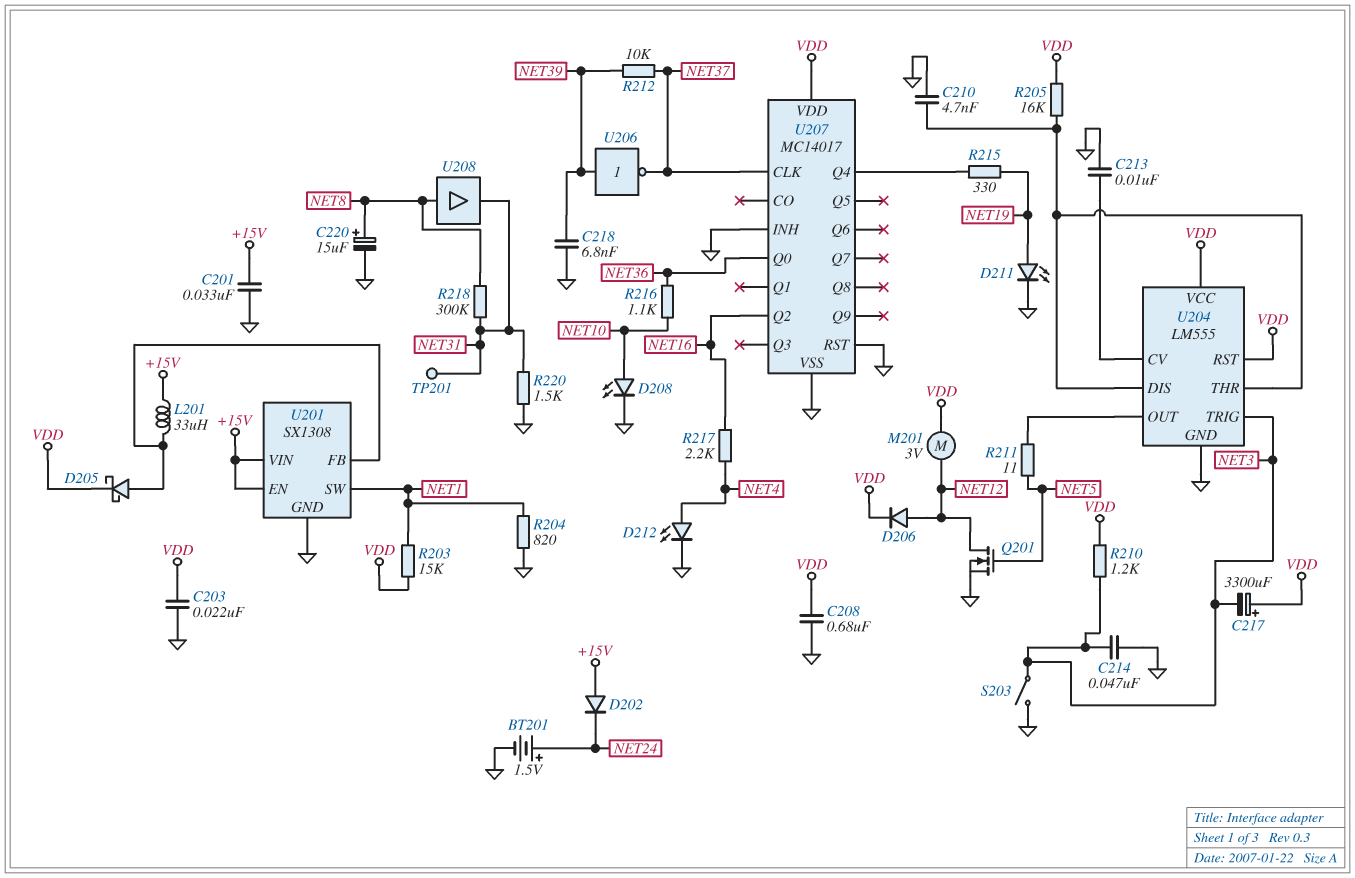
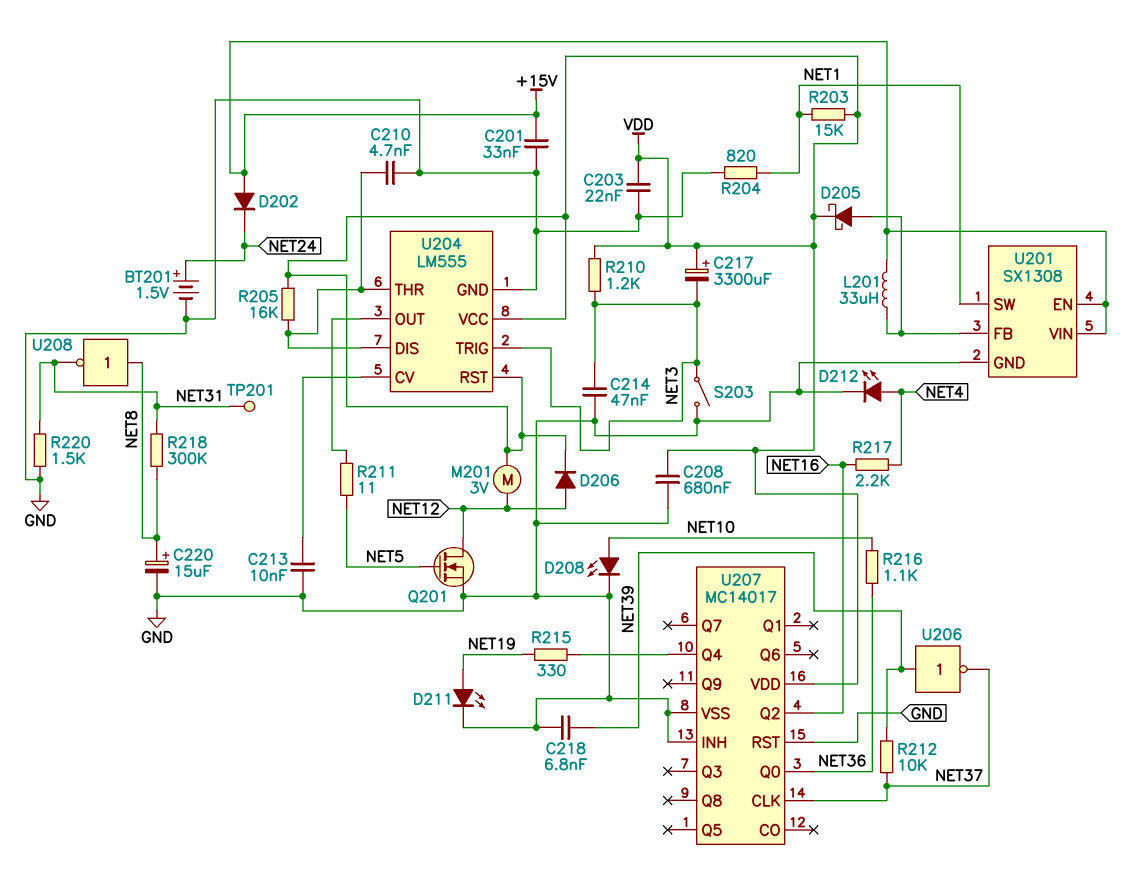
U208: buffer (in NET8, out NET31) -> NOT (in NET8, out NET31)

